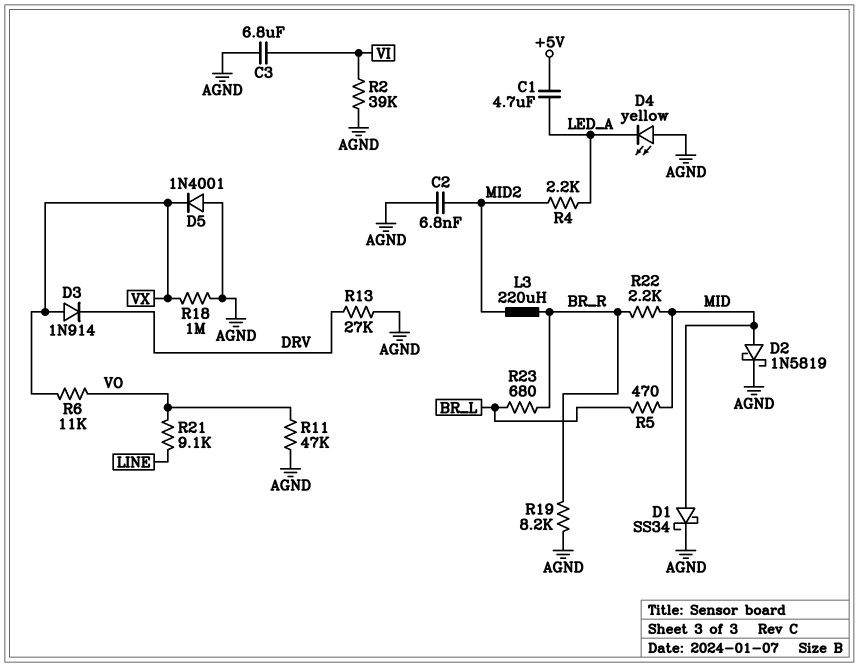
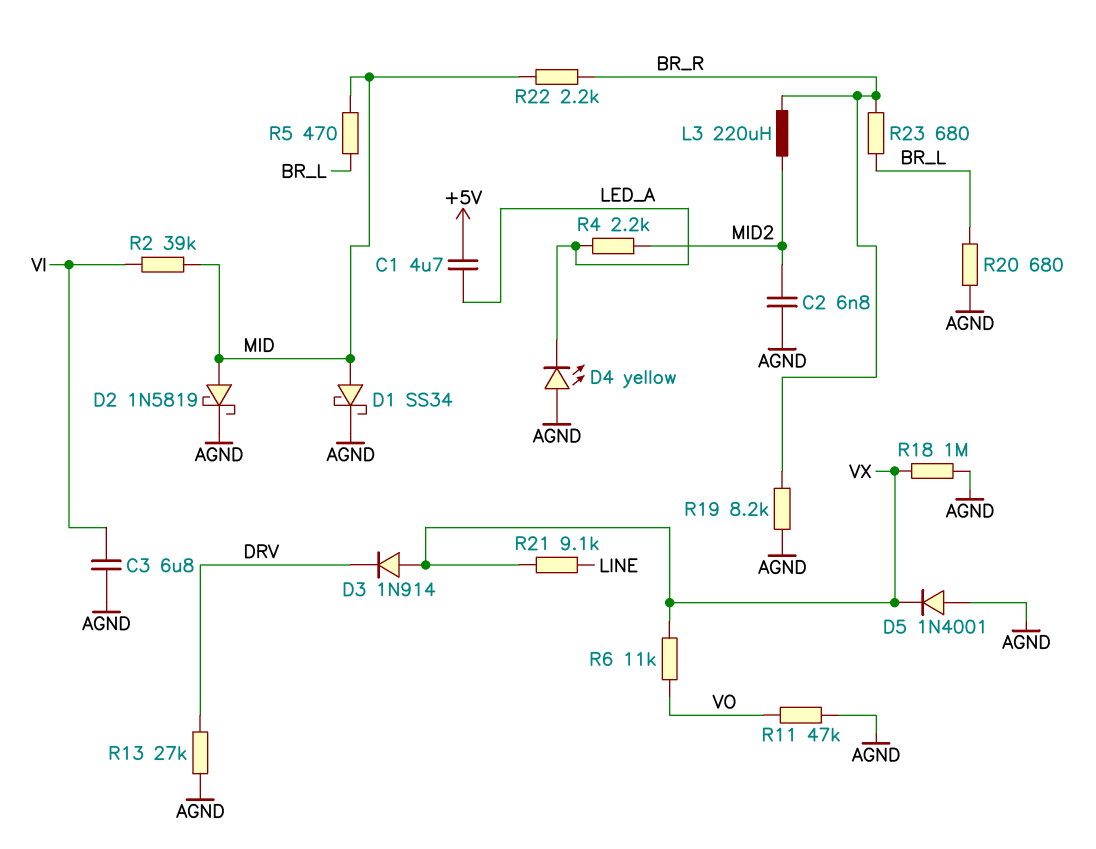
R2: 39k (AGND, VI) -> 39k (MID, VI)
R20: none -> 680 (AGND, BR_L)
R21: 9.1k (LINE, VO) -> 9.1k (LINE, VX)

